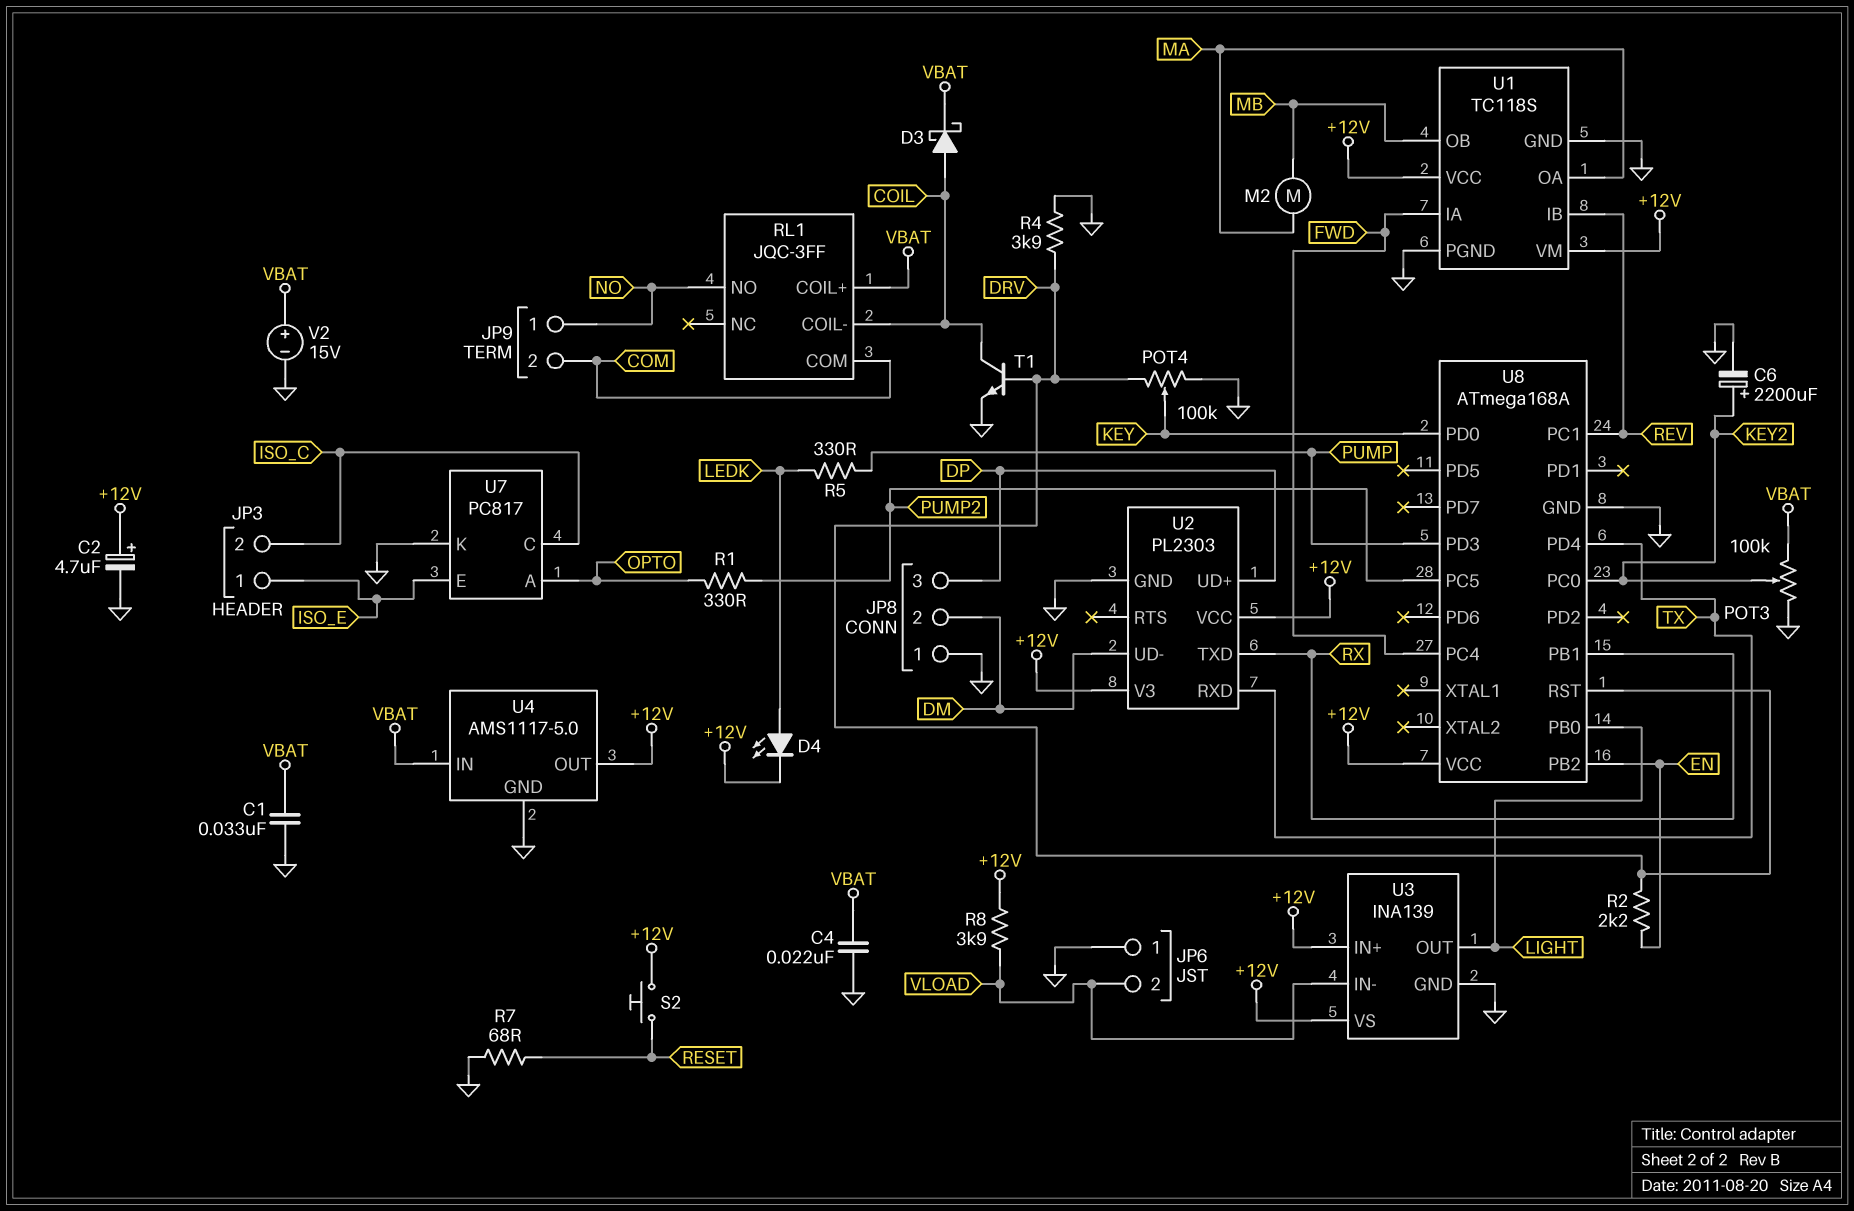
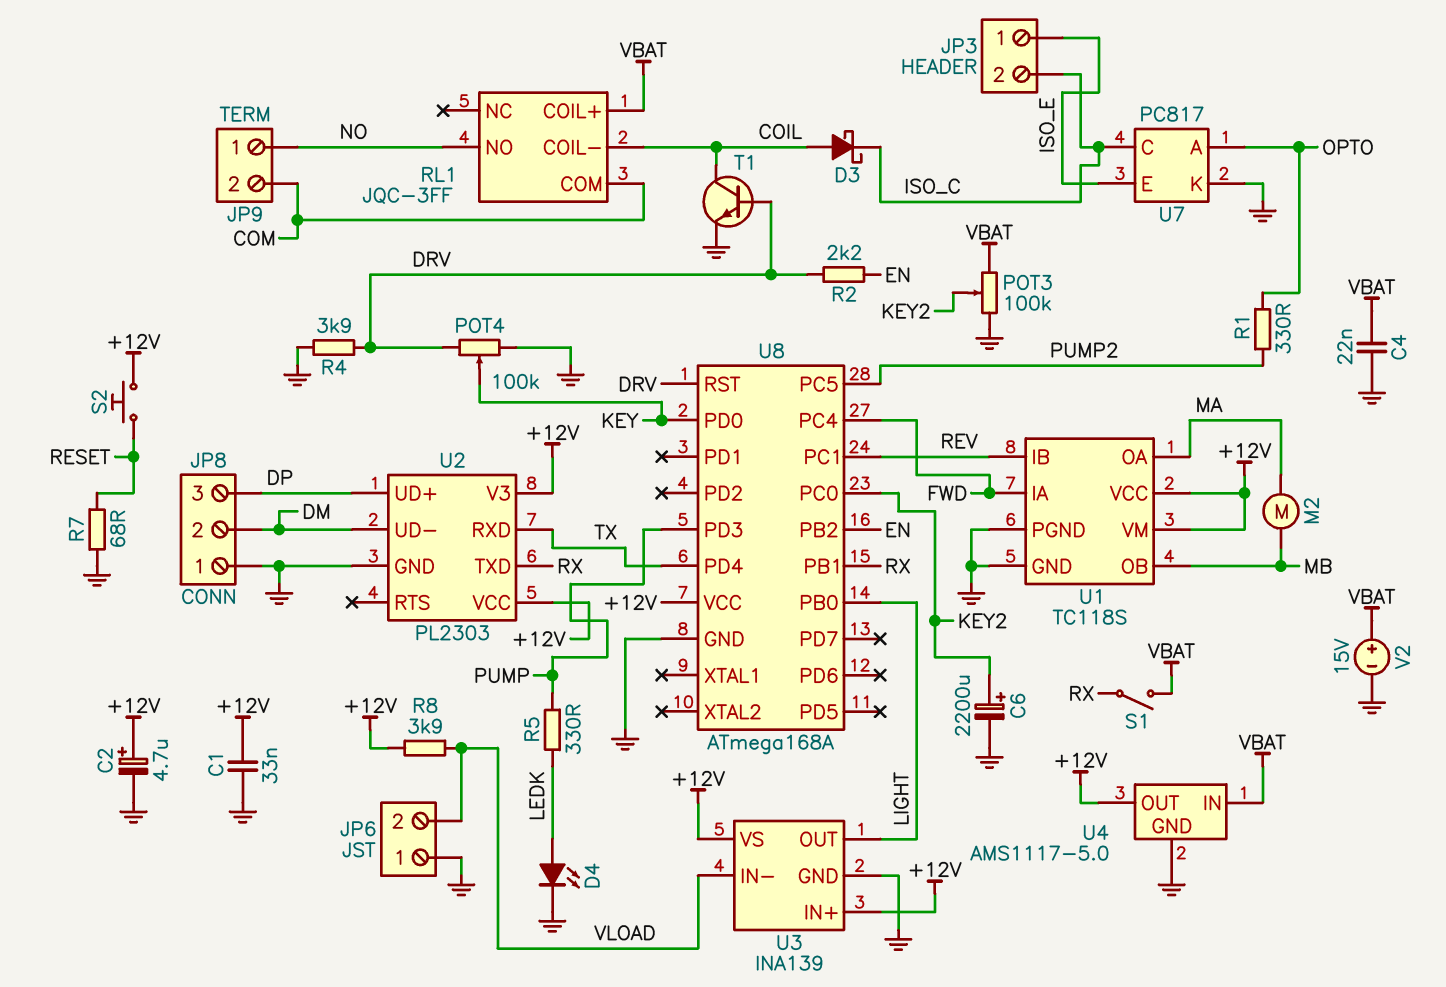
C1: 33nF (GND, VBAT) -> 33nF (+12V, GND)
D3: schottky (A COIL, K VBAT) -> schottky (A COIL, K ISO_C)
D4: LED (A LEDK, K +12V) -> LED (A LEDK, K GND)
S1: none -> switch (RX, VBAT)

